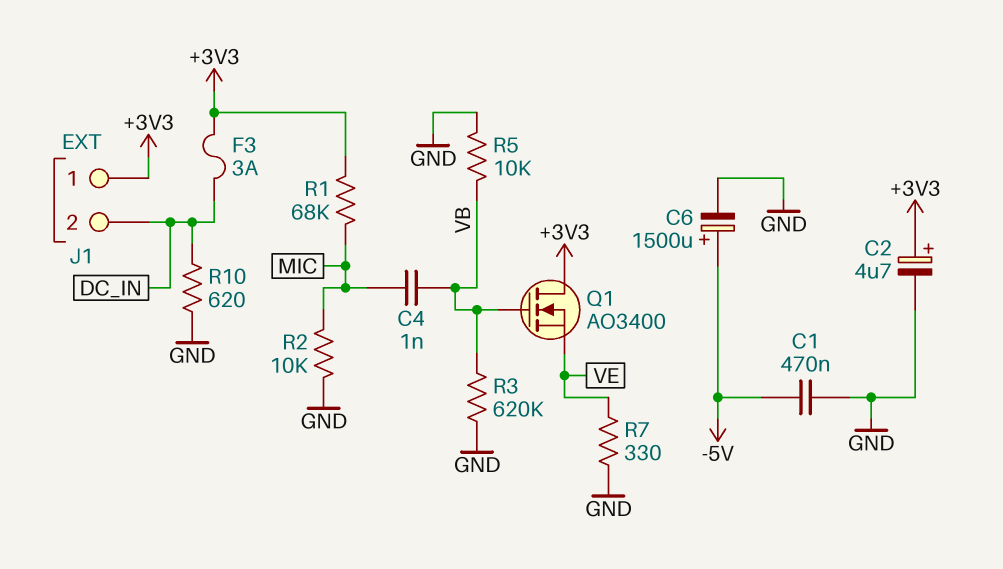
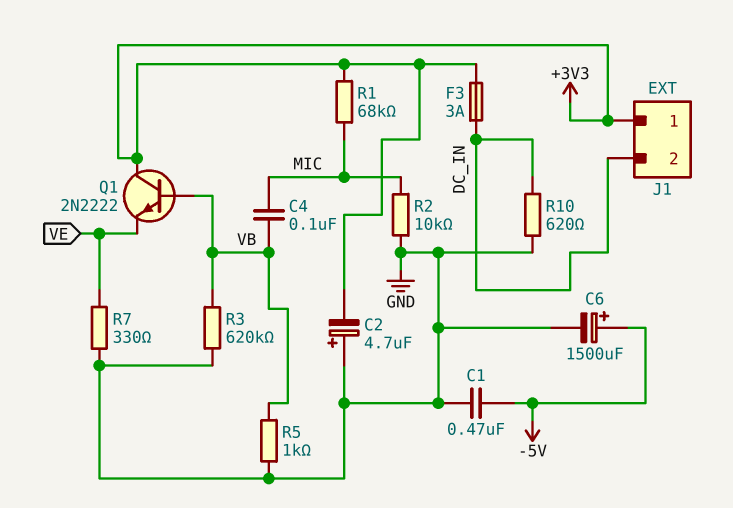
C2: 4.7uF (plus +3V3, minus GND) -> 4.7uF (plus GND, minus +3V3)
C4: 1nF (MIC, VB) -> 100nF (MIC, VB)
Q1: NMOS AO3400 (G VB, D +3V3, S VE) -> NPN 2N2222 (B VB, C +3V3, E VE)
R5: 10k (GND, VB) -> 1k (GND, VB)

